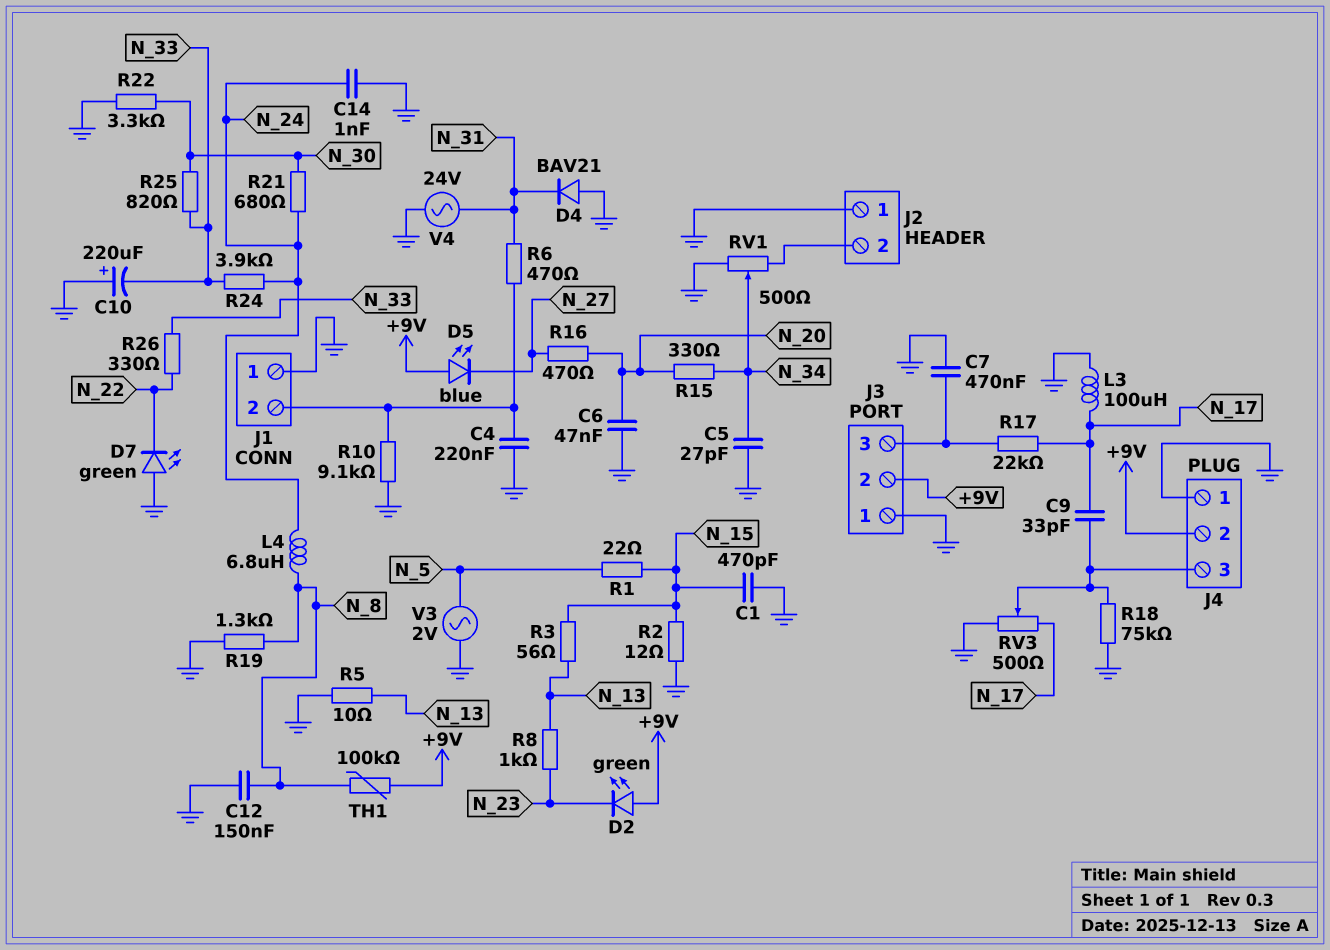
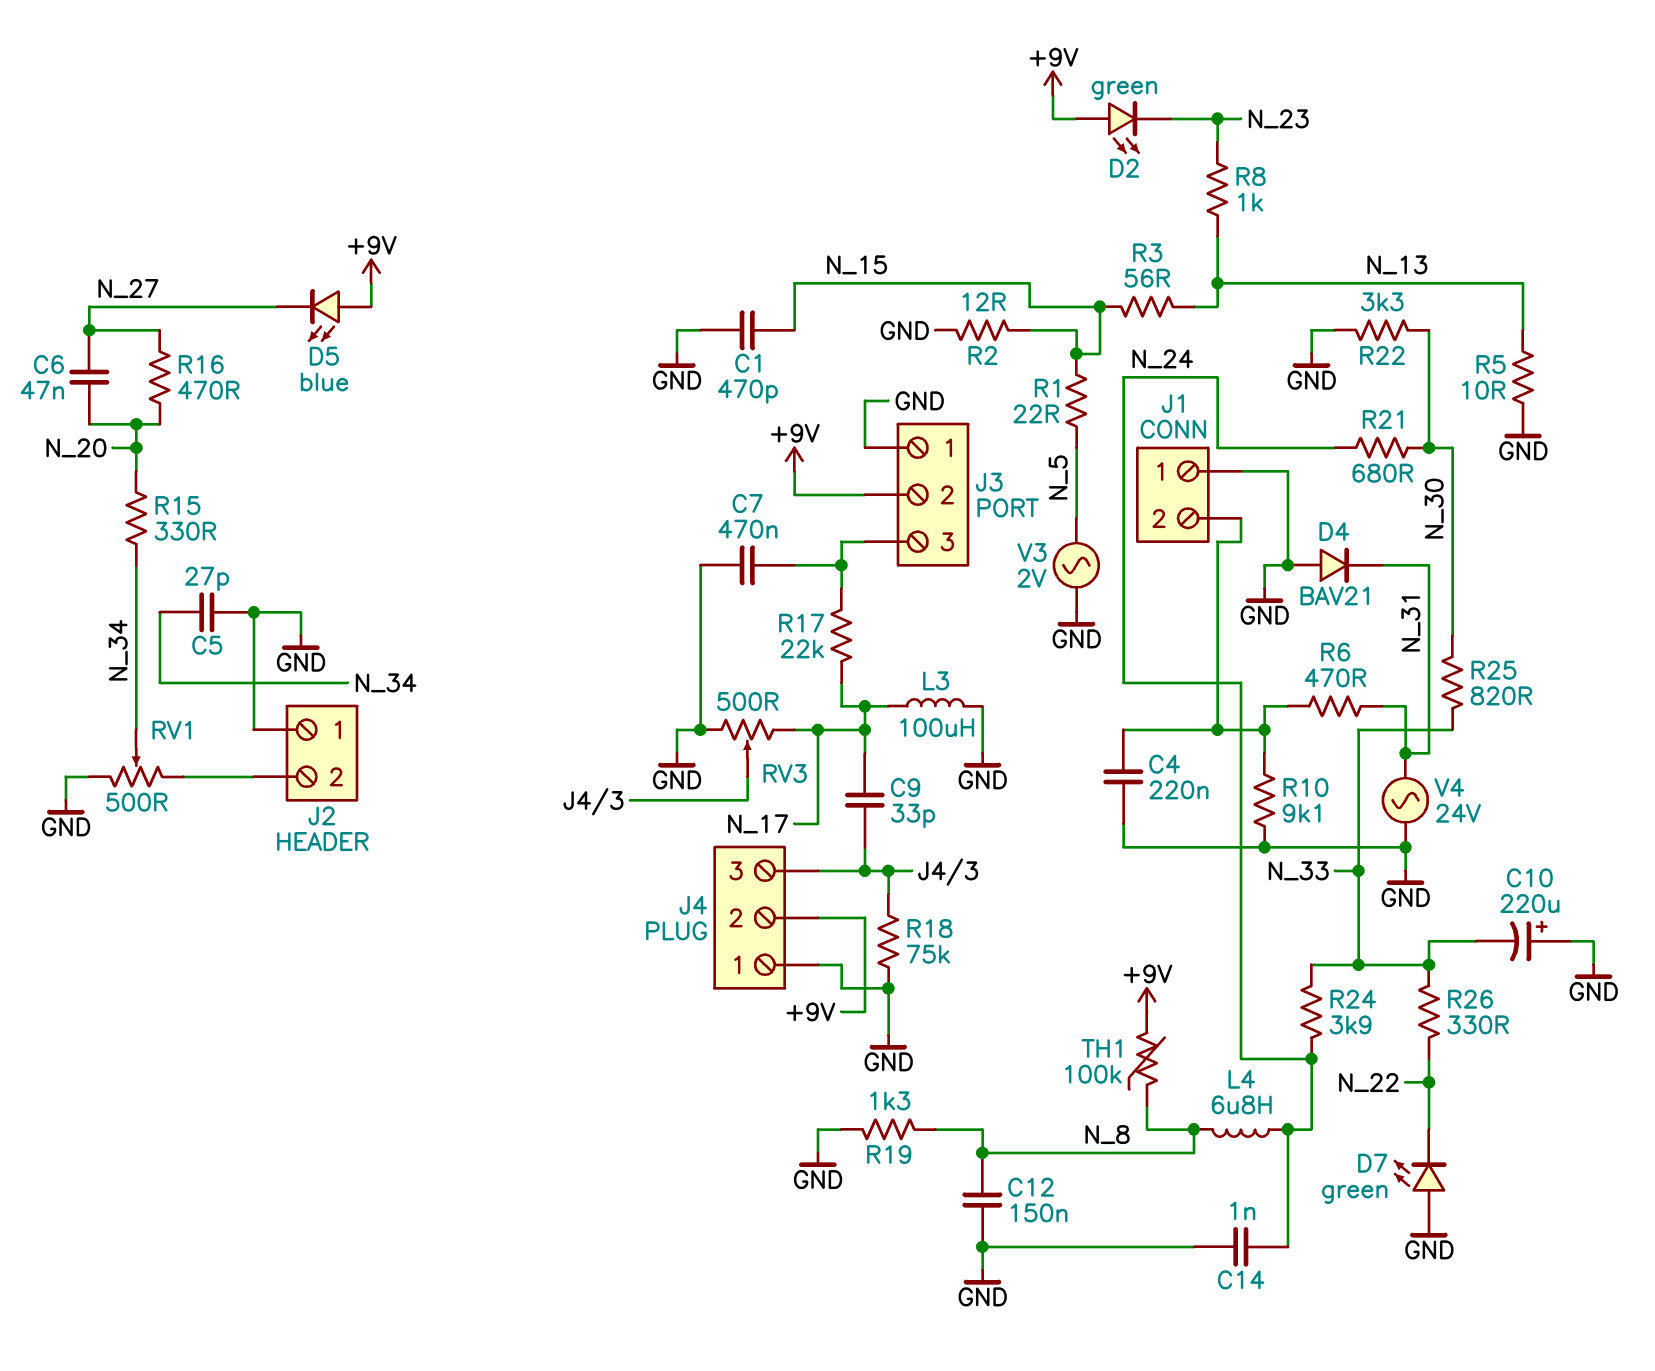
C6: 47nF (GND, N_20) -> 47nF (N_20, N_27)

